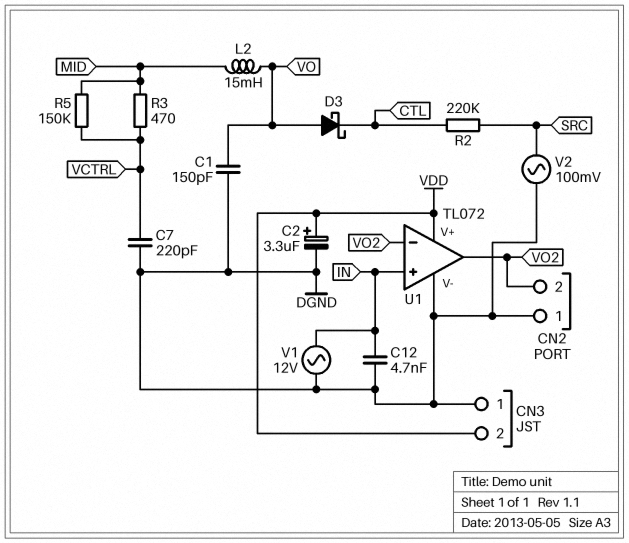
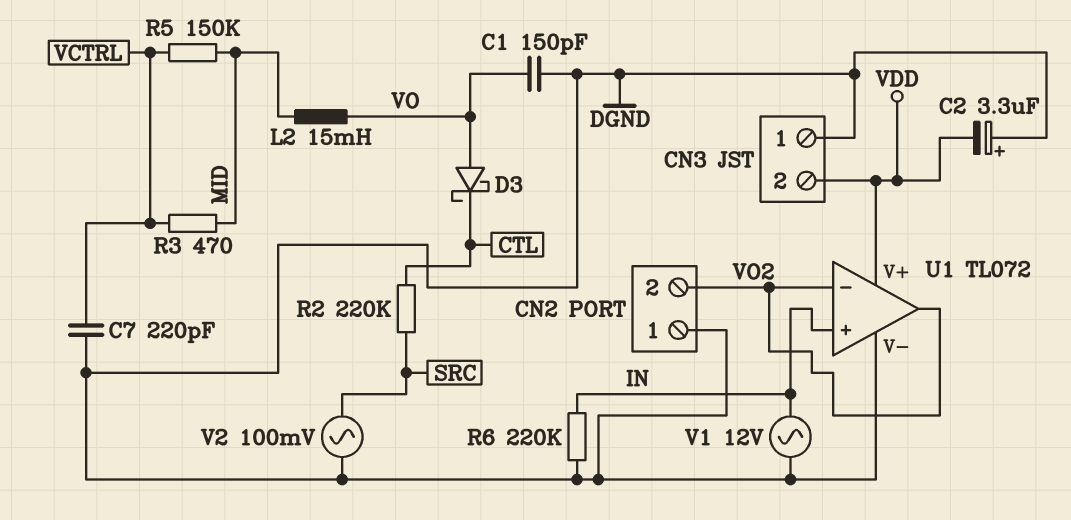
C2: 3.3uF (plus VDD, minus DGND) -> 3.3uF (plus DGND, minus VDD)
C12: 4.7nF (DGND, IN) -> none
R6: none -> 220k (DGND, IN)

